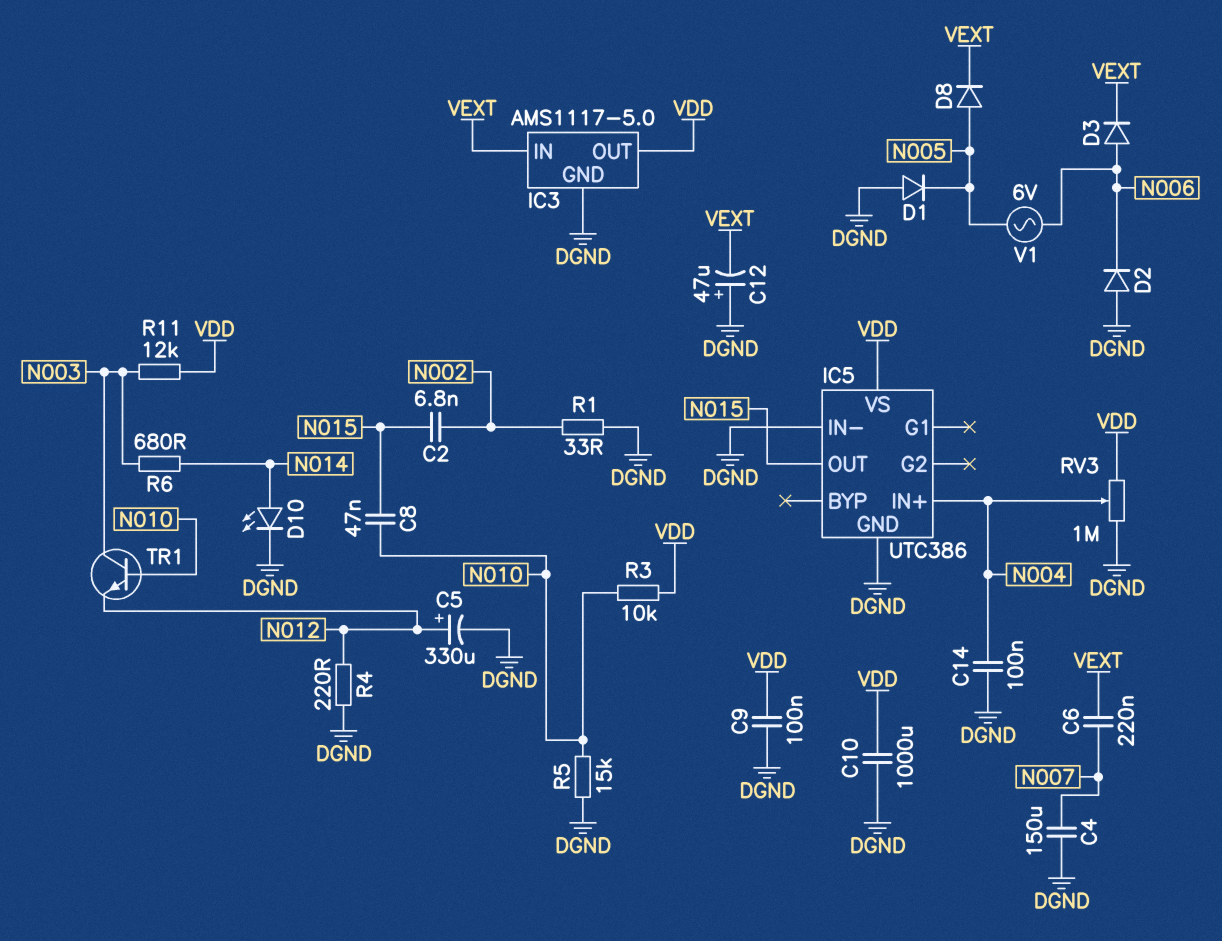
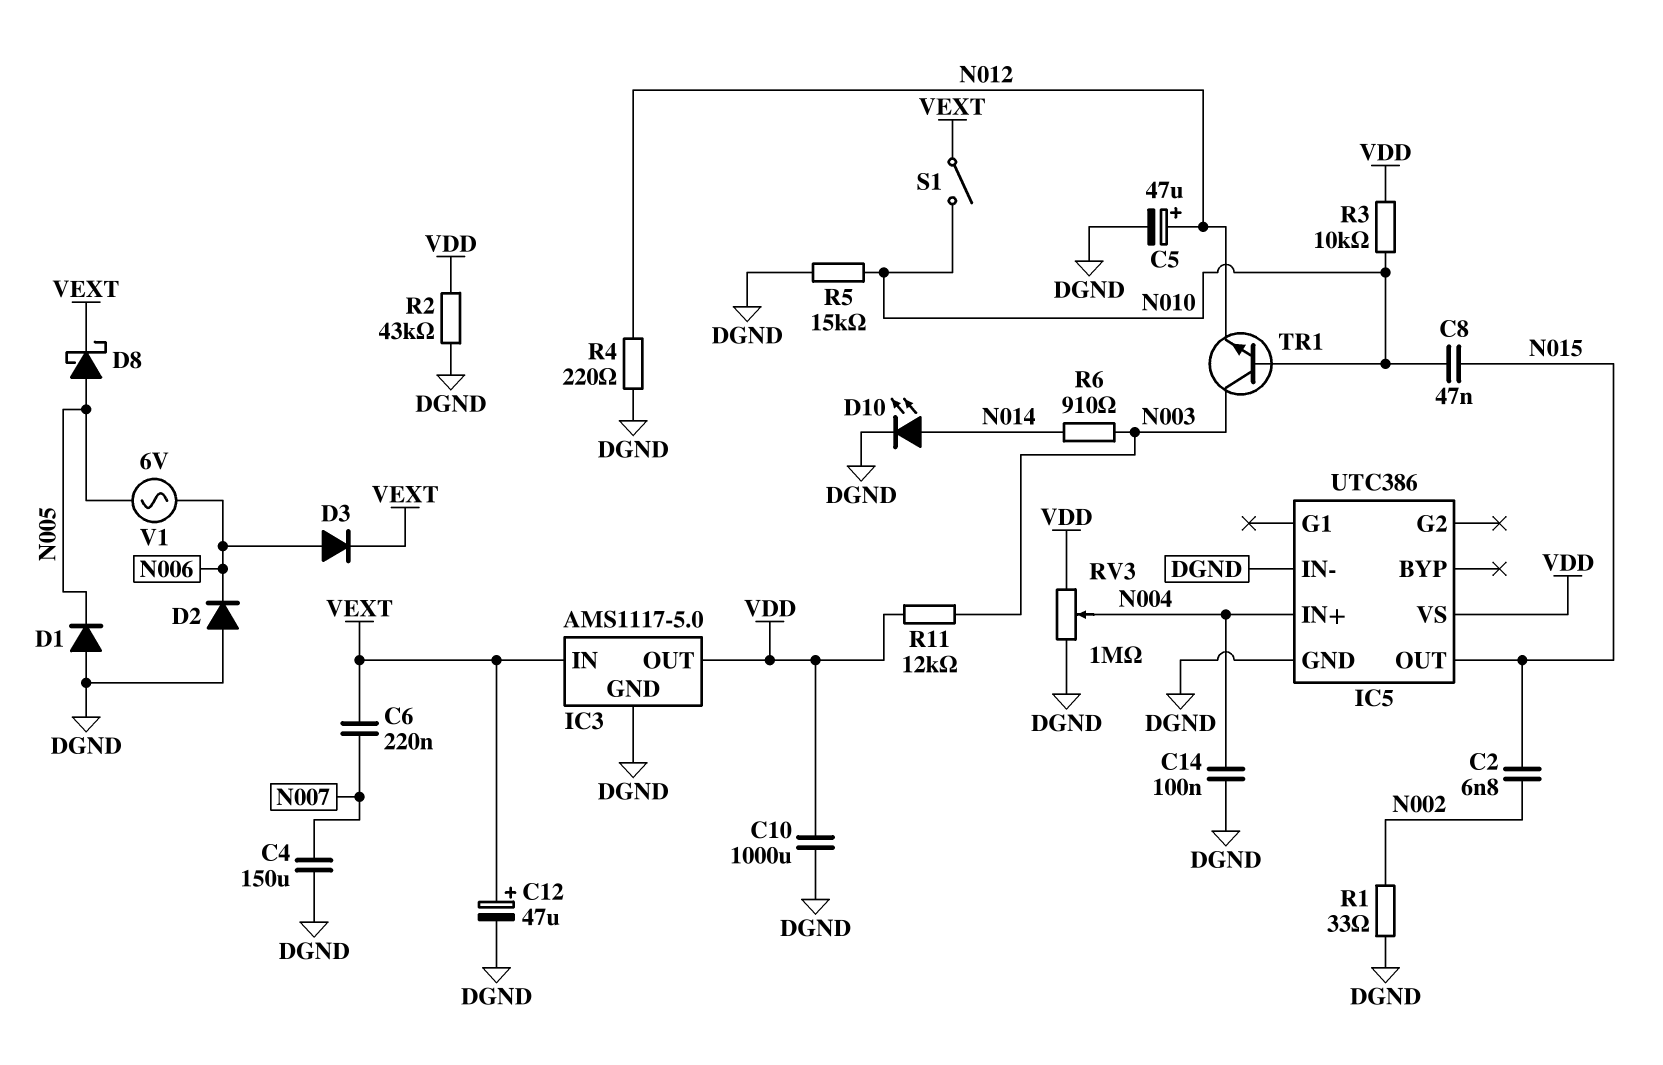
C5: 330uF (plus N012, minus DGND) -> 47uF (plus N012, minus DGND)
C9: 100nF (DGND, VDD) -> none
C12: 47uF (plus DGND, minus VEXT) -> 47uF (plus VEXT, minus DGND)
D8: diode (A N005, K VEXT) -> schottky (A N005, K VEXT)
R2: none -> 43k (DGND, VDD)
R6: 680 (N003, N014) -> 910 (N003, N014)
S1: none -> switch (N010, VEXT)

